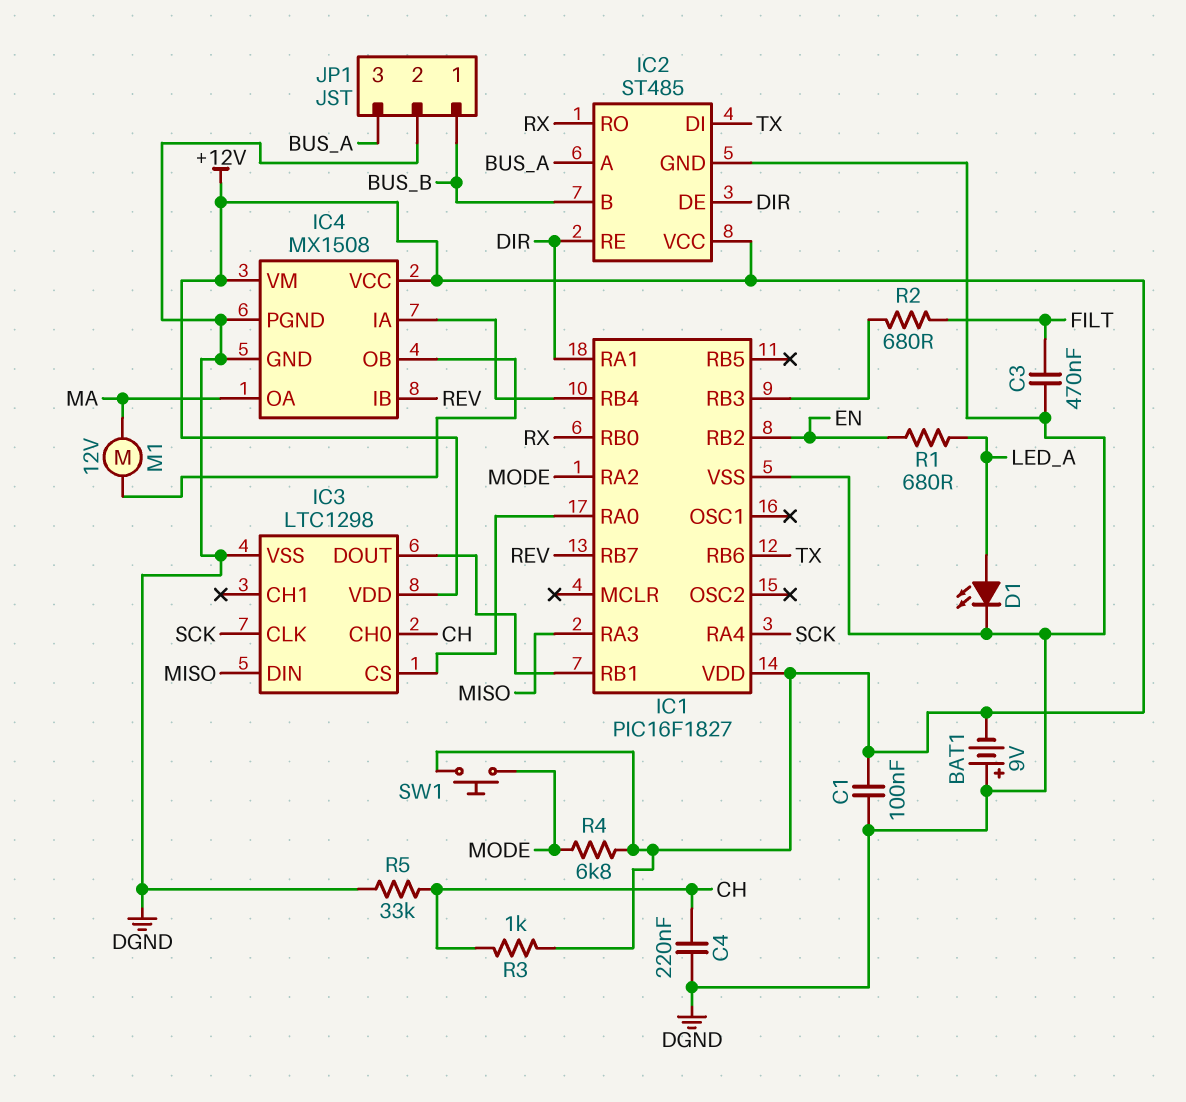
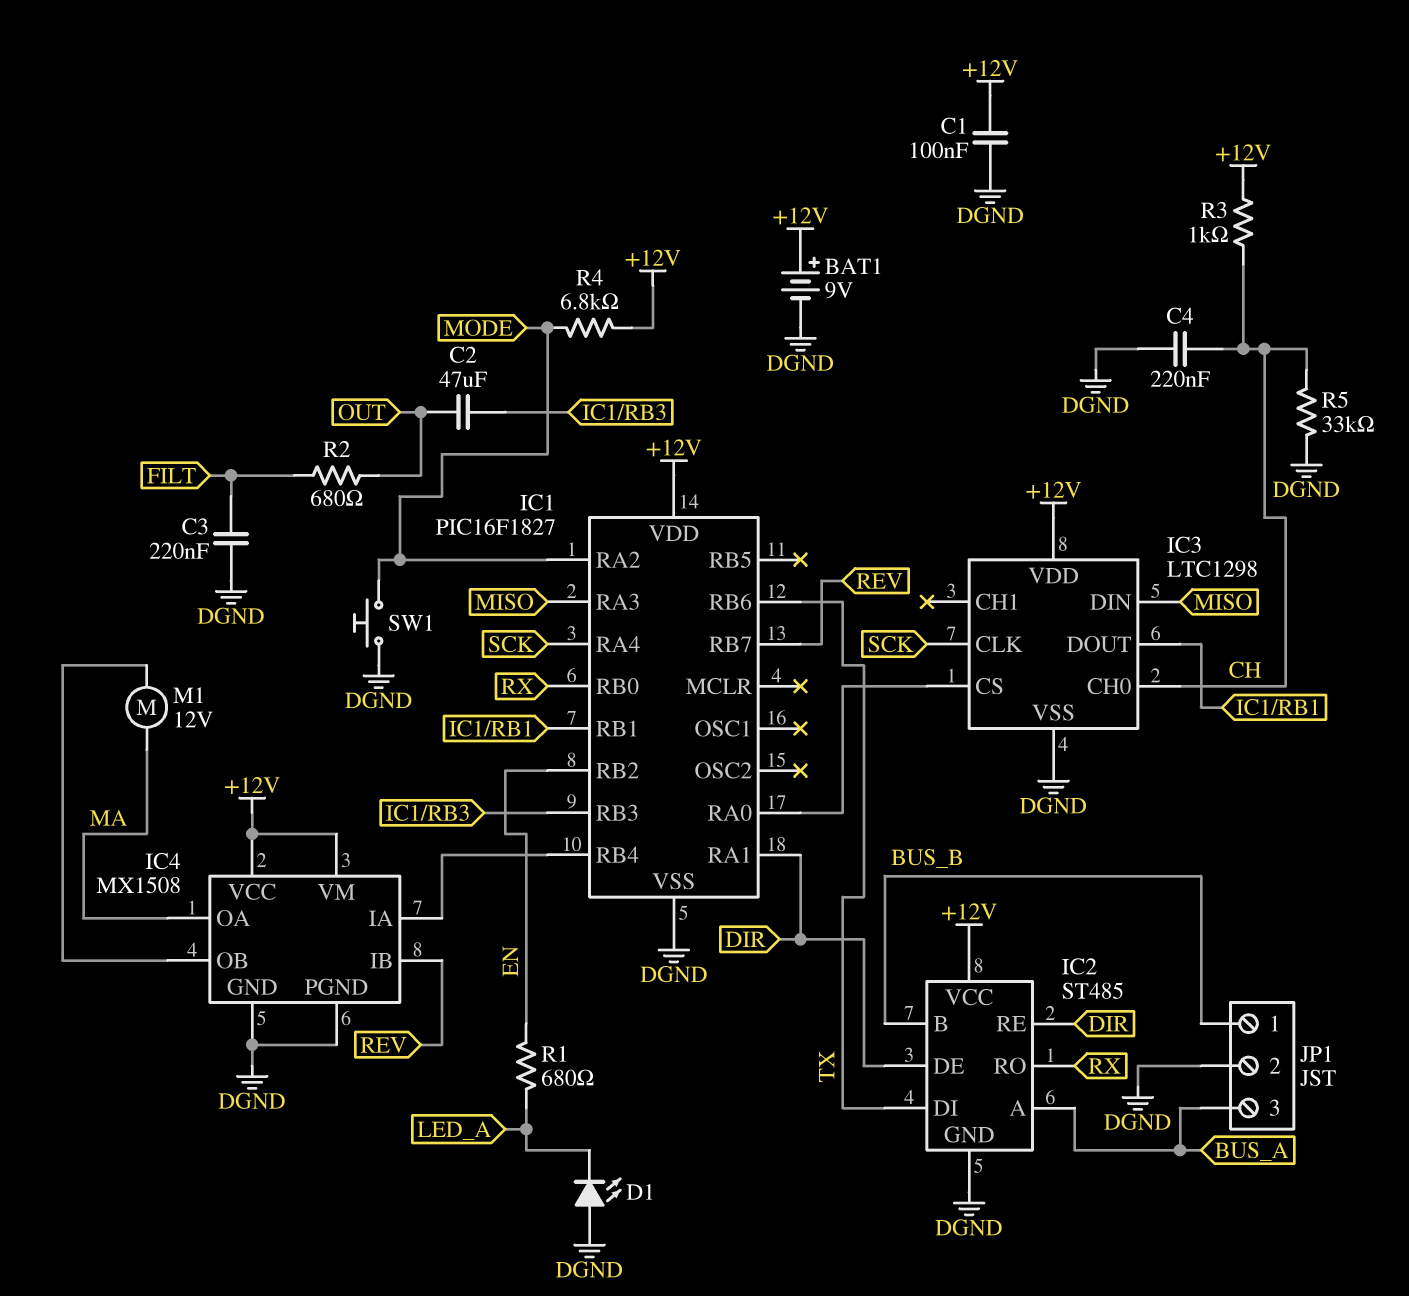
BAT1: 9V (plus DGND, minus +12V) -> 9V (plus +12V, minus DGND)
C2: none -> 47uF (IC1/RB3, OUT)
C3: 470nF (DGND, FILT) -> 220nF (DGND, FILT)
D1: LED (A LED_A, K DGND) -> LED (A DGND, K LED_A)
R2: 680 (FILT, IC1/RB3) -> 680 (FILT, OUT)
SW1: button (+12V, MODE) -> button (DGND, MODE)

